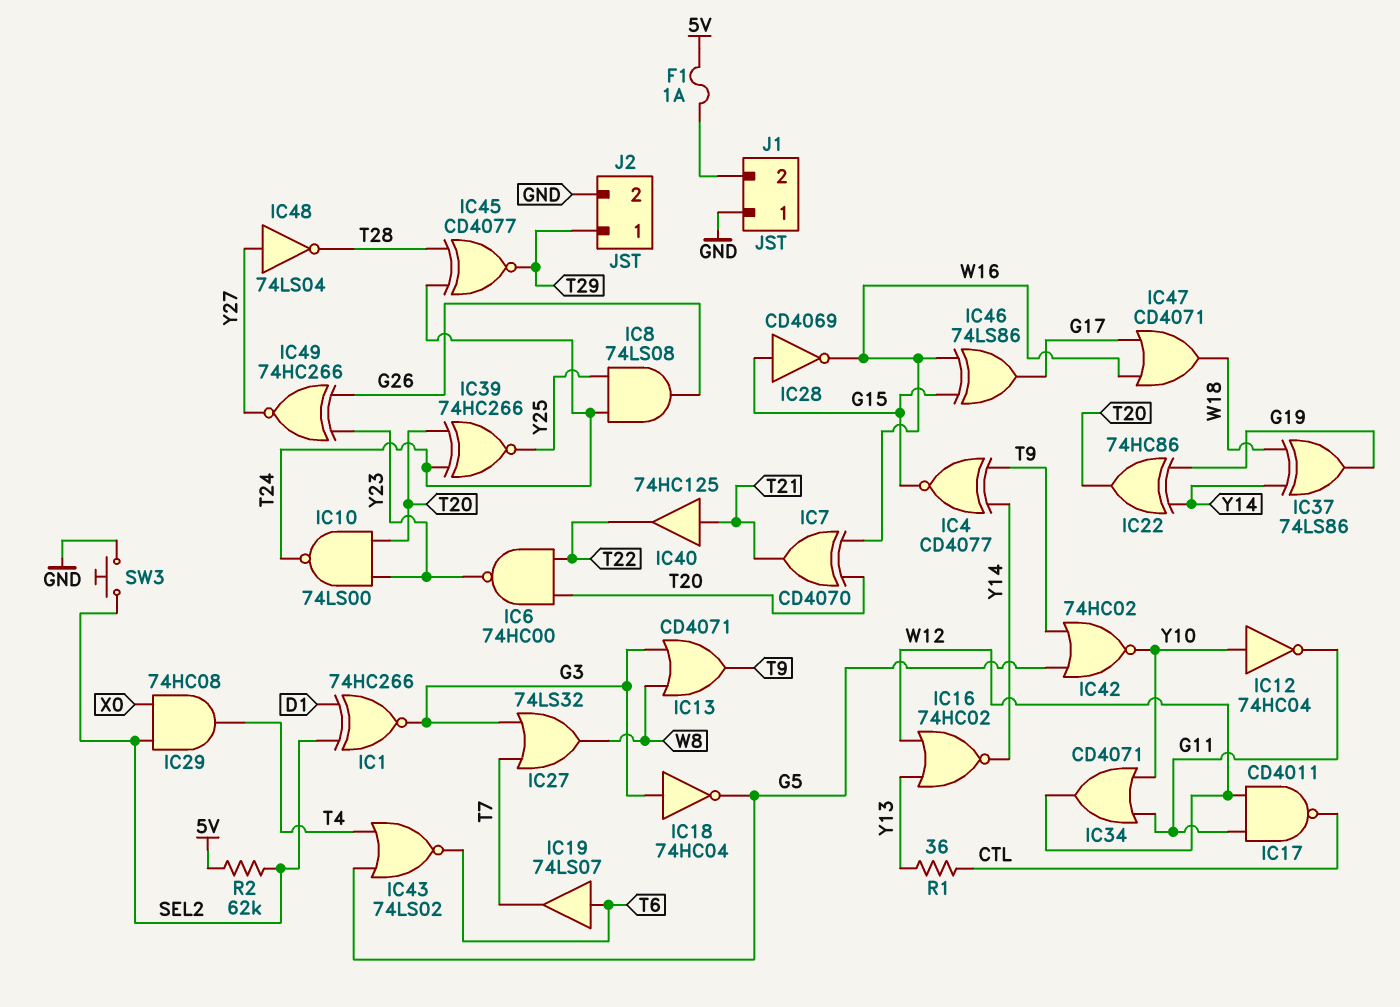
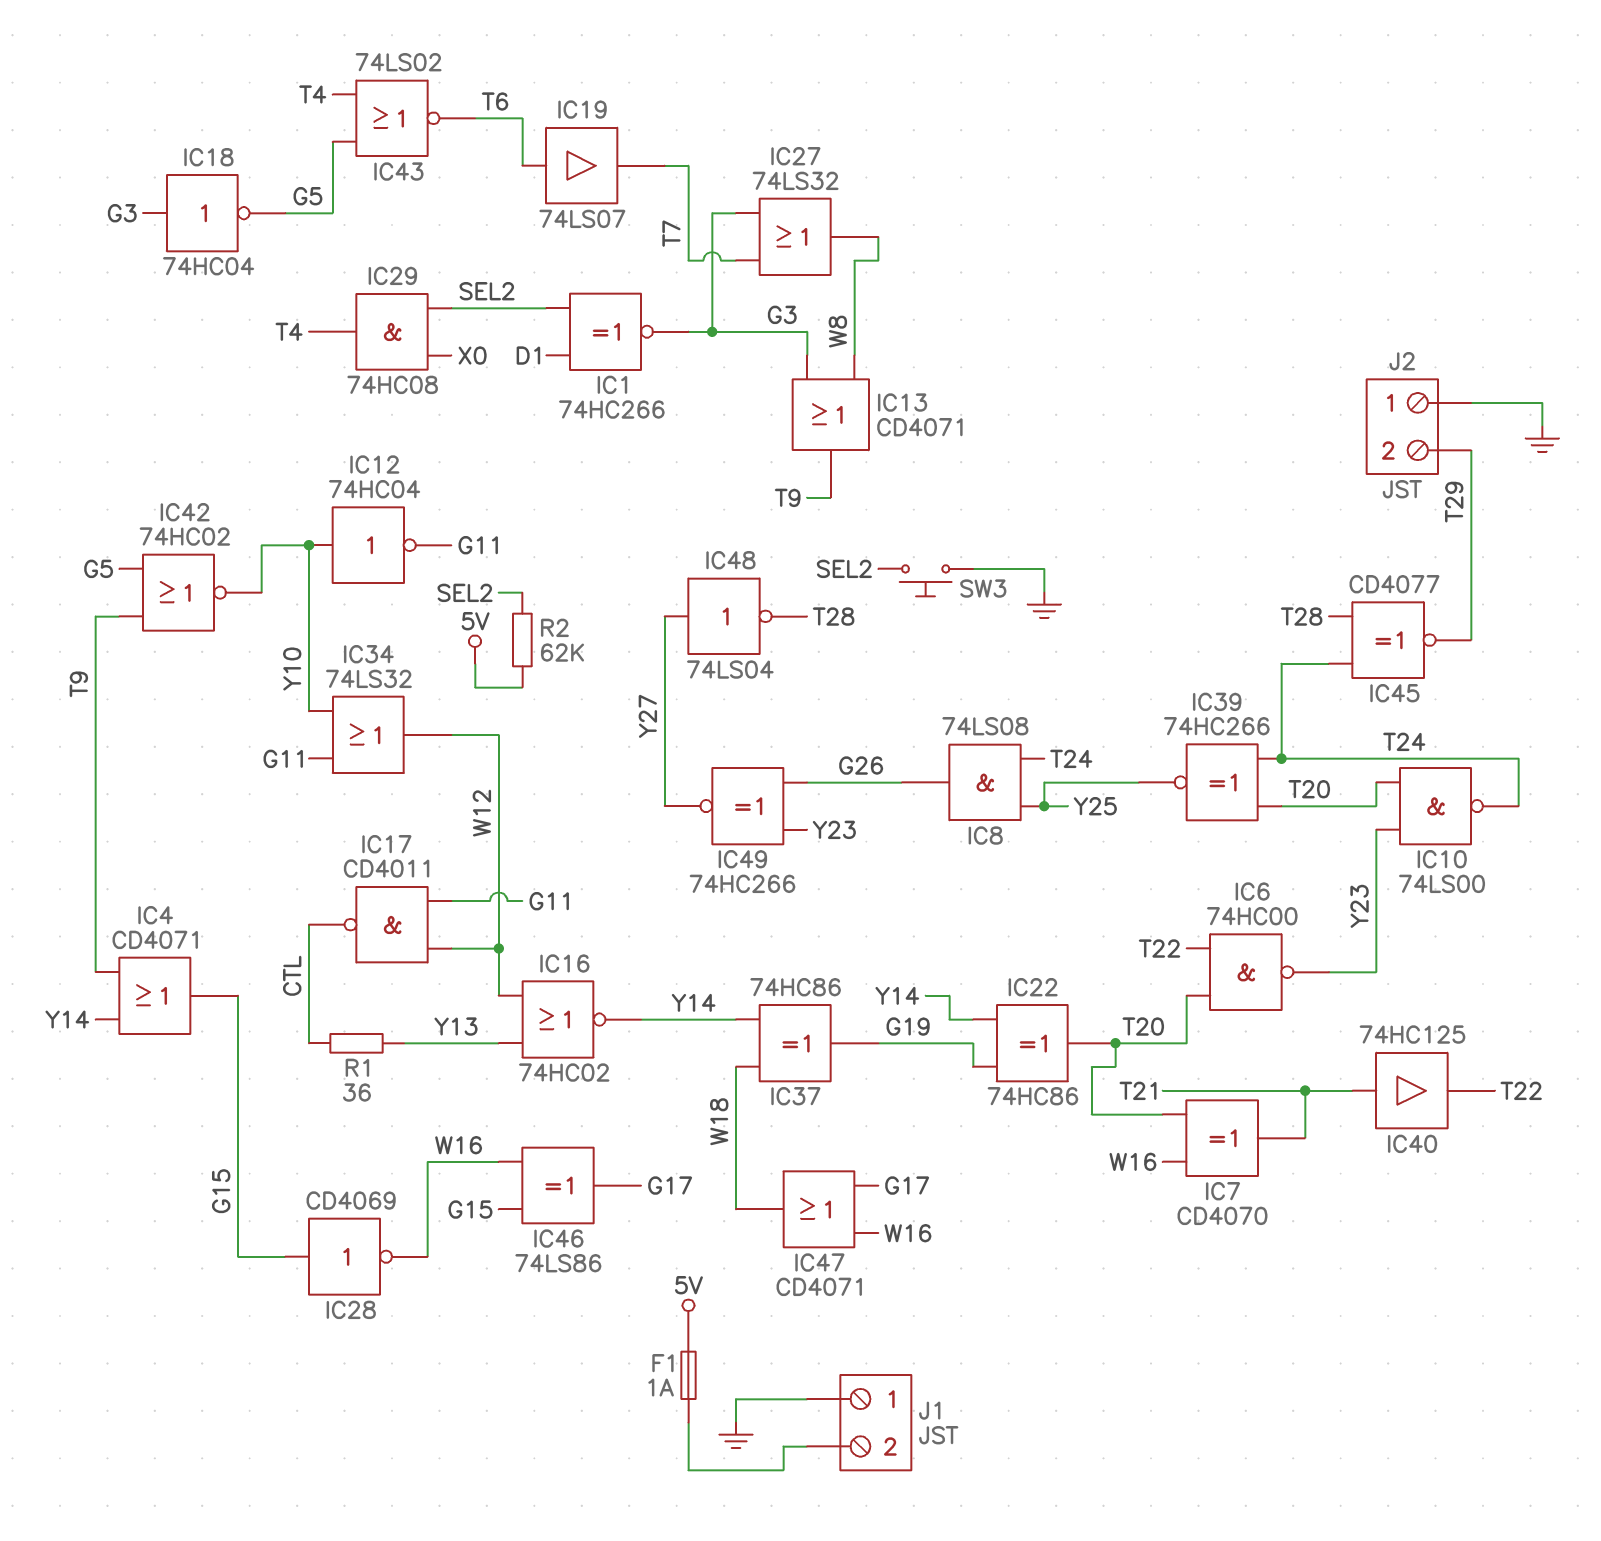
IC4: XNOR CD4077 (in T9, in Y14, out G15) -> OR CD4071 (in T9, in Y14, out G15)
IC34: OR CD4071 (in G11, in Y10, out W12) -> OR 74LS32 (in G11, in Y10, out W12)
IC37: XOR 74LS86 (in W18, in Y14, out G19) -> XOR 74HC86 (in W18, in Y14, out G19)
J2 pin 1: T29 -> GND
J2 pin 2: GND -> T29

